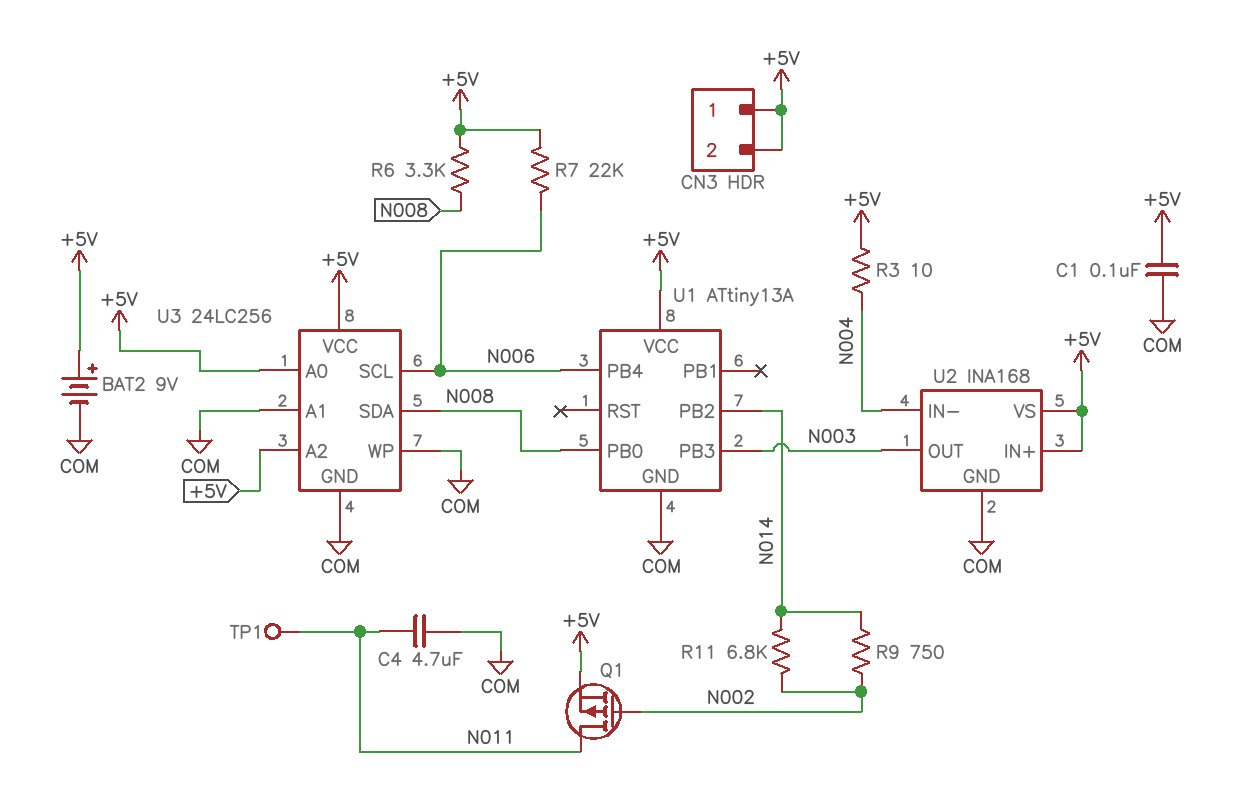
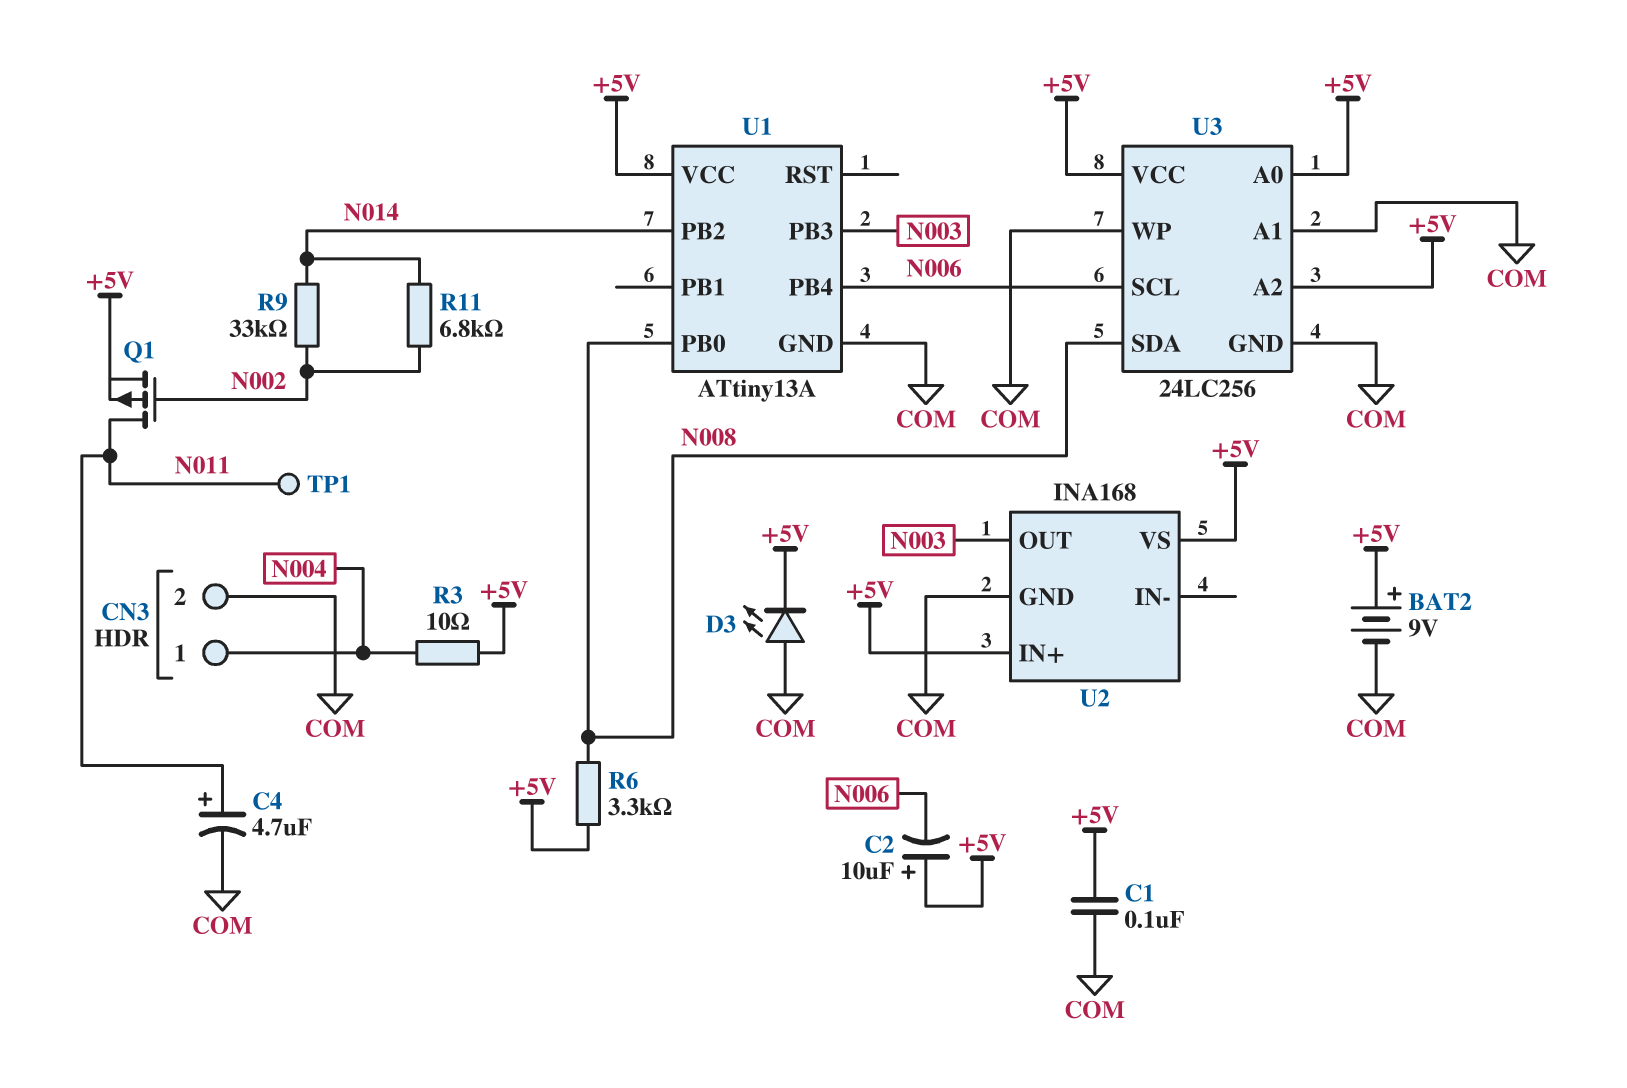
C2: none -> 10uF (plus +5V, minus N006)
C4: 4.7uF (COM, N011) -> 4.7uF (plus N011, minus COM)
CN3 pin 1: +5V -> N004
CN3 pin 2: +5V -> COM
D3: none -> LED (A COM, K +5V)
R7: 22k (+5V, N006) -> none
R9: 750 (N002, N014) -> 33k (N002, N014)
U2 pin IN-: N004 -> none

